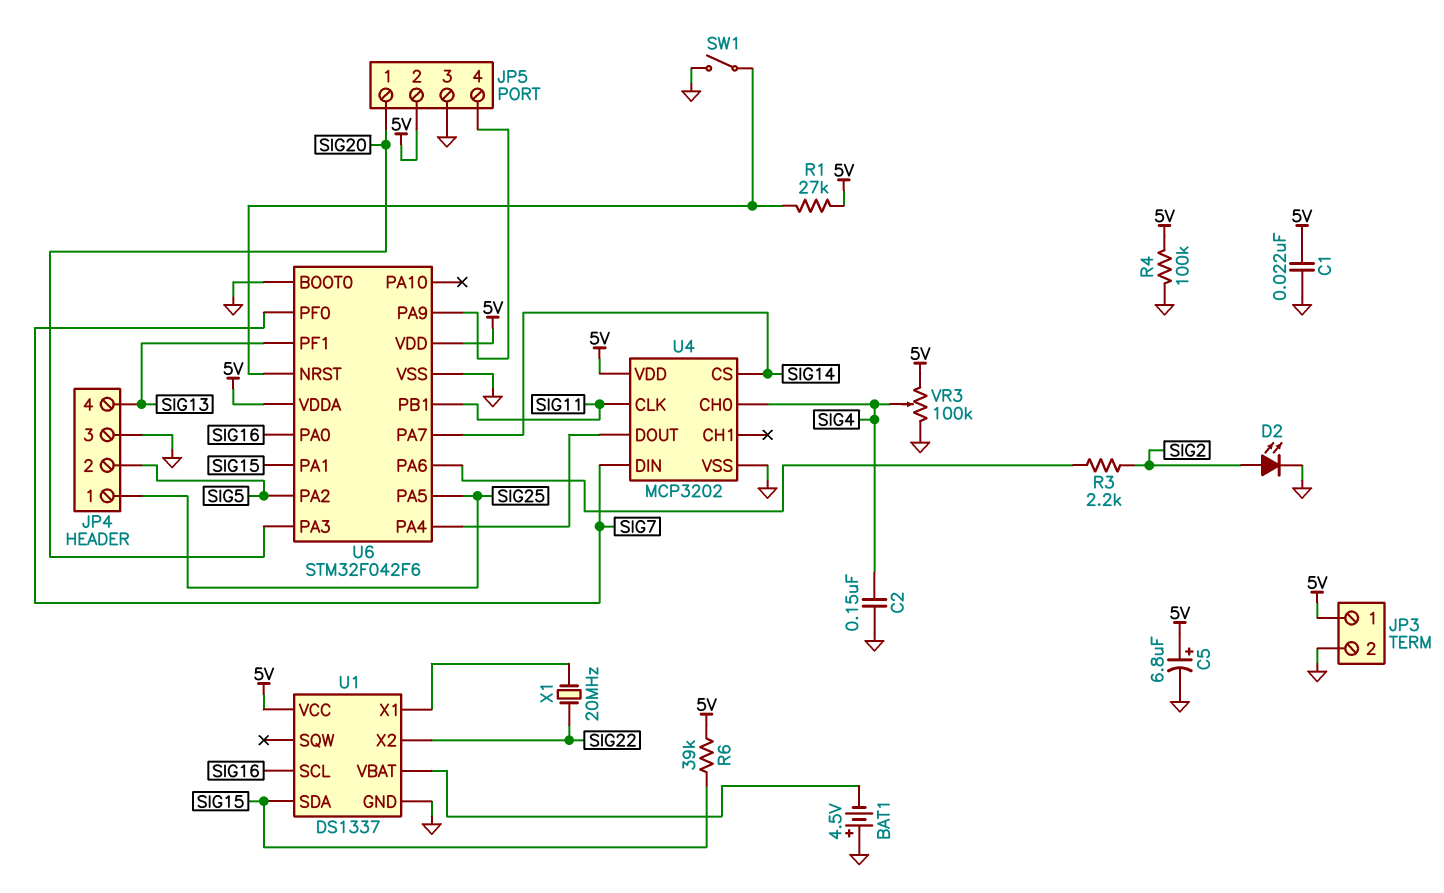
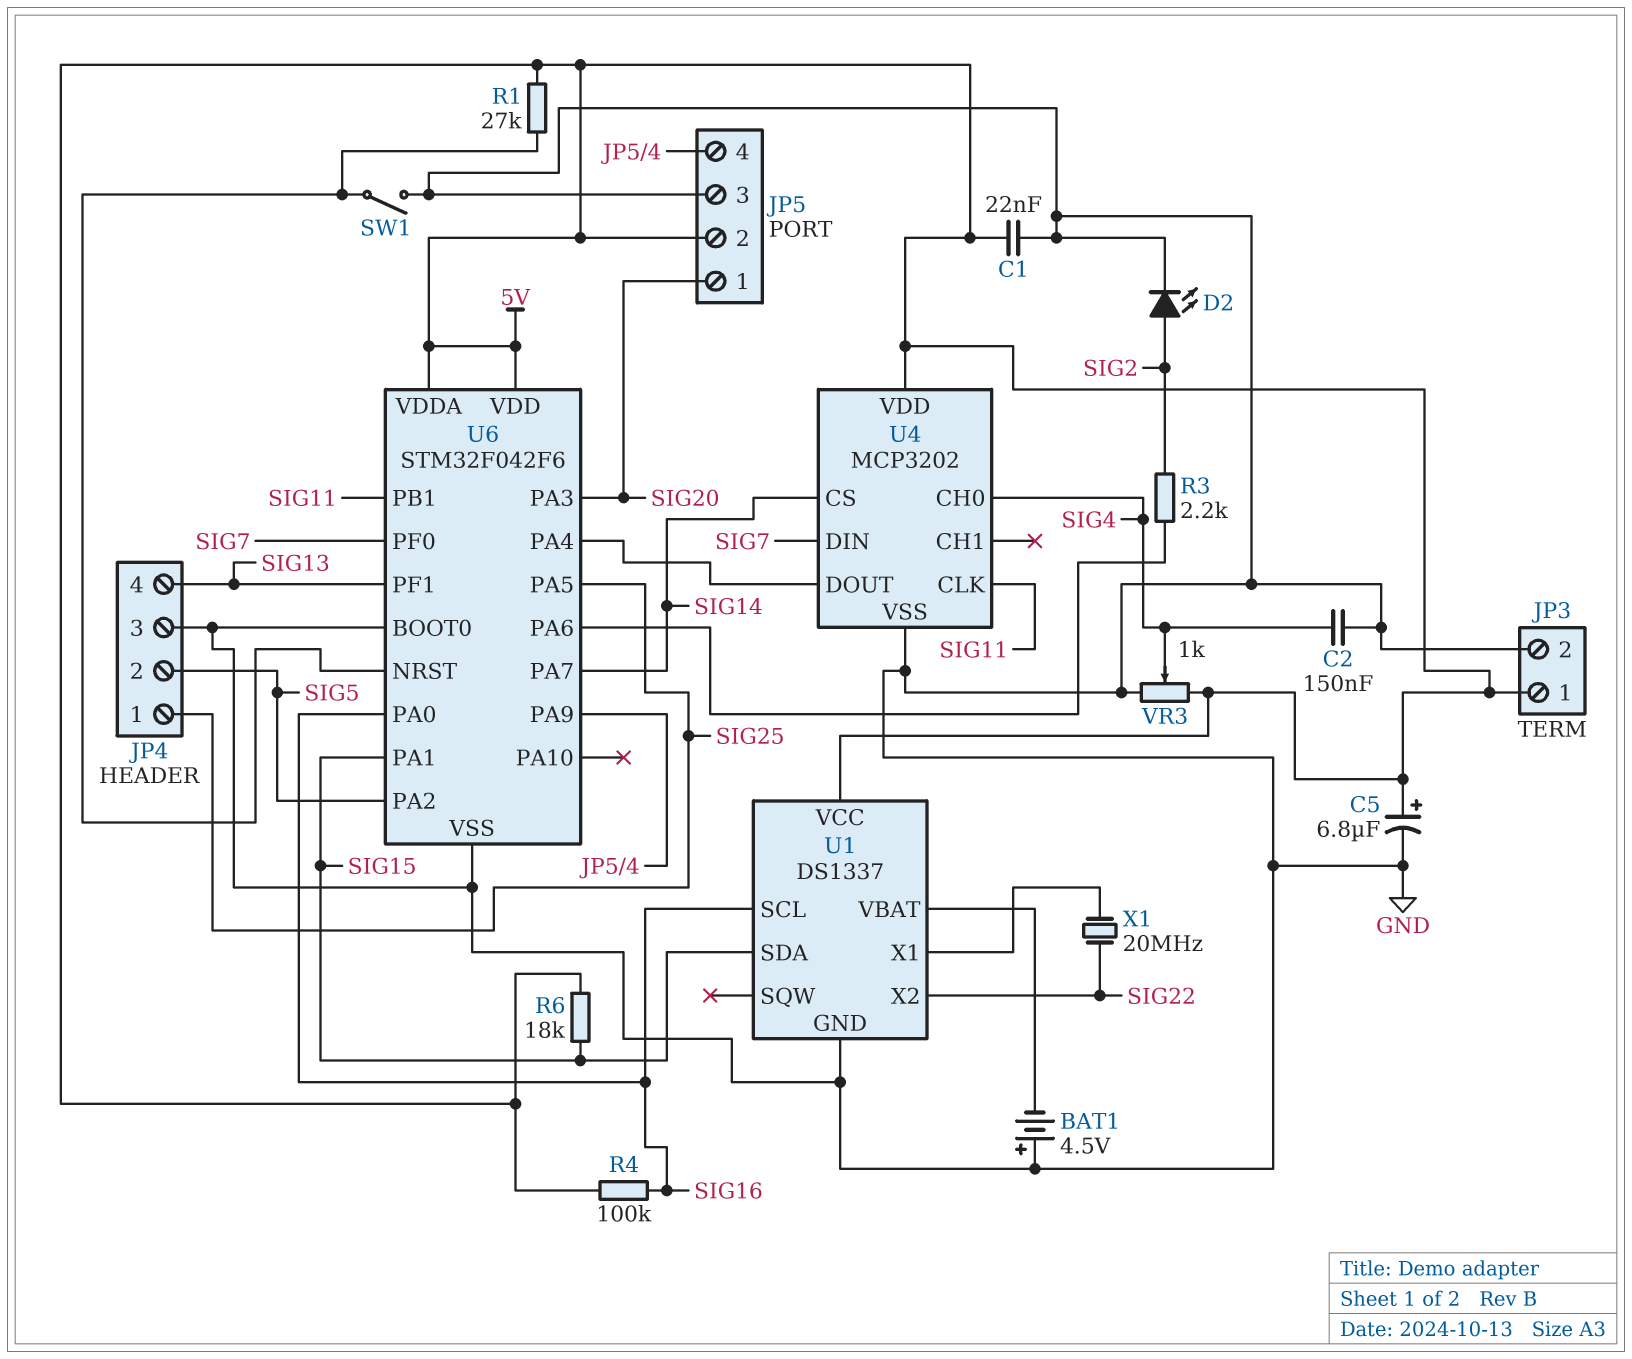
R4: 100k (5V, GND) -> 100k (5V, SIG16)
R6: 39k (5V, SIG15) -> 18k (5V, SIG15)
VR3: 100k (5V, GND, wiper SIG4) -> 1k (5V, GND, wiper SIG4)

